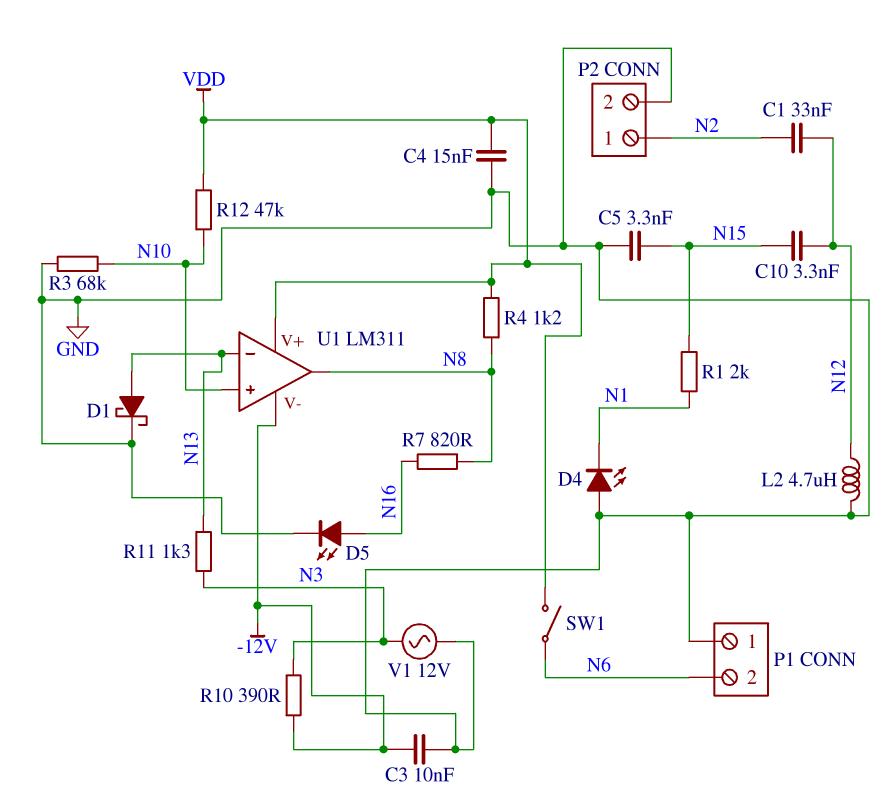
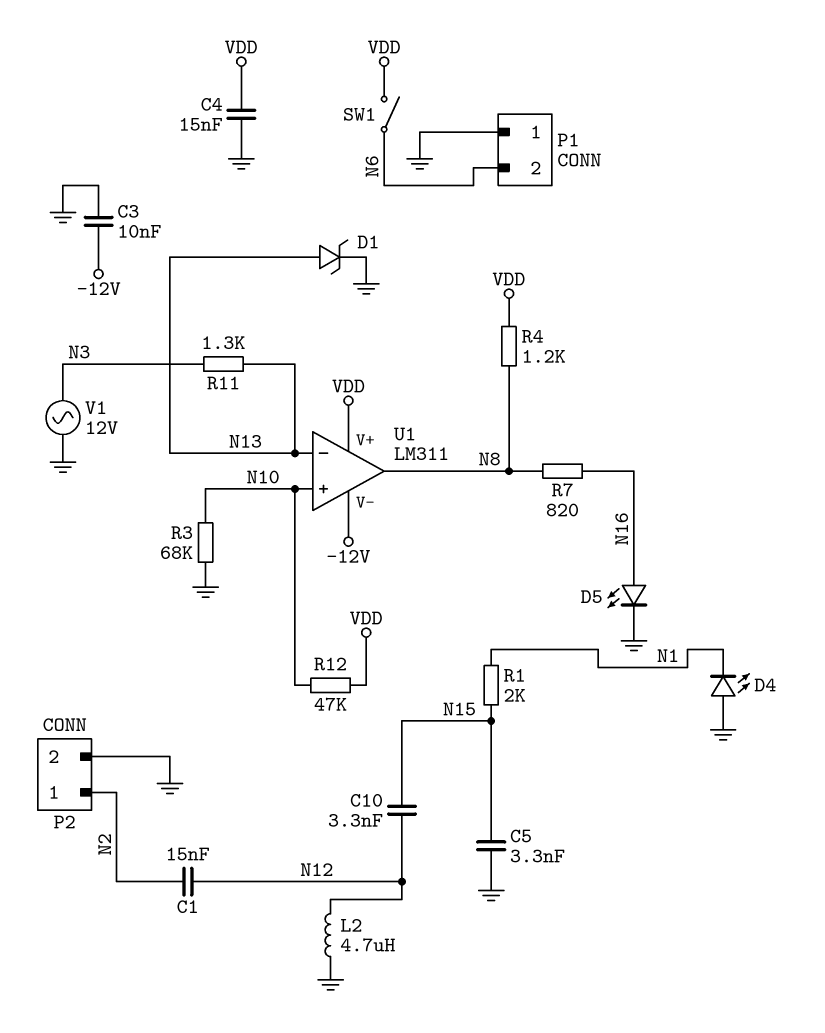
C1: 33nF (N2, N12) -> 15nF (N2, N12)
D1: schottky (A N13, K GND) -> zener (A N13, K GND)
R10: 390 (-12V, N3) -> none

